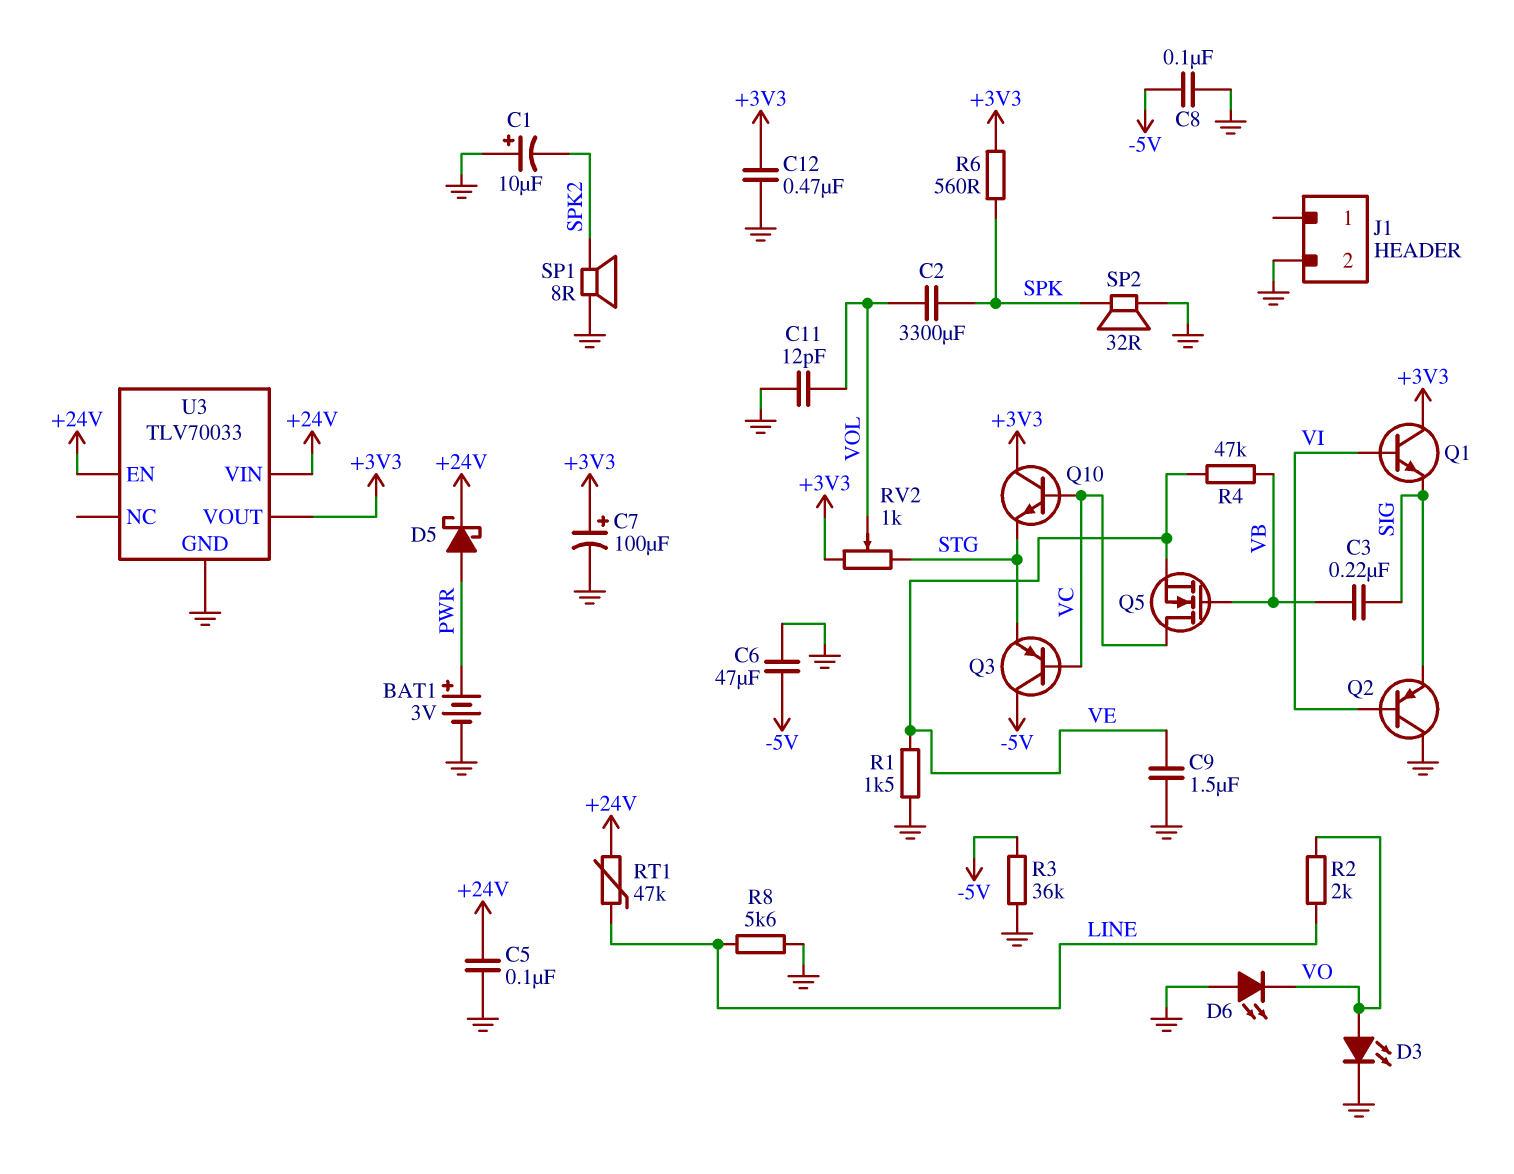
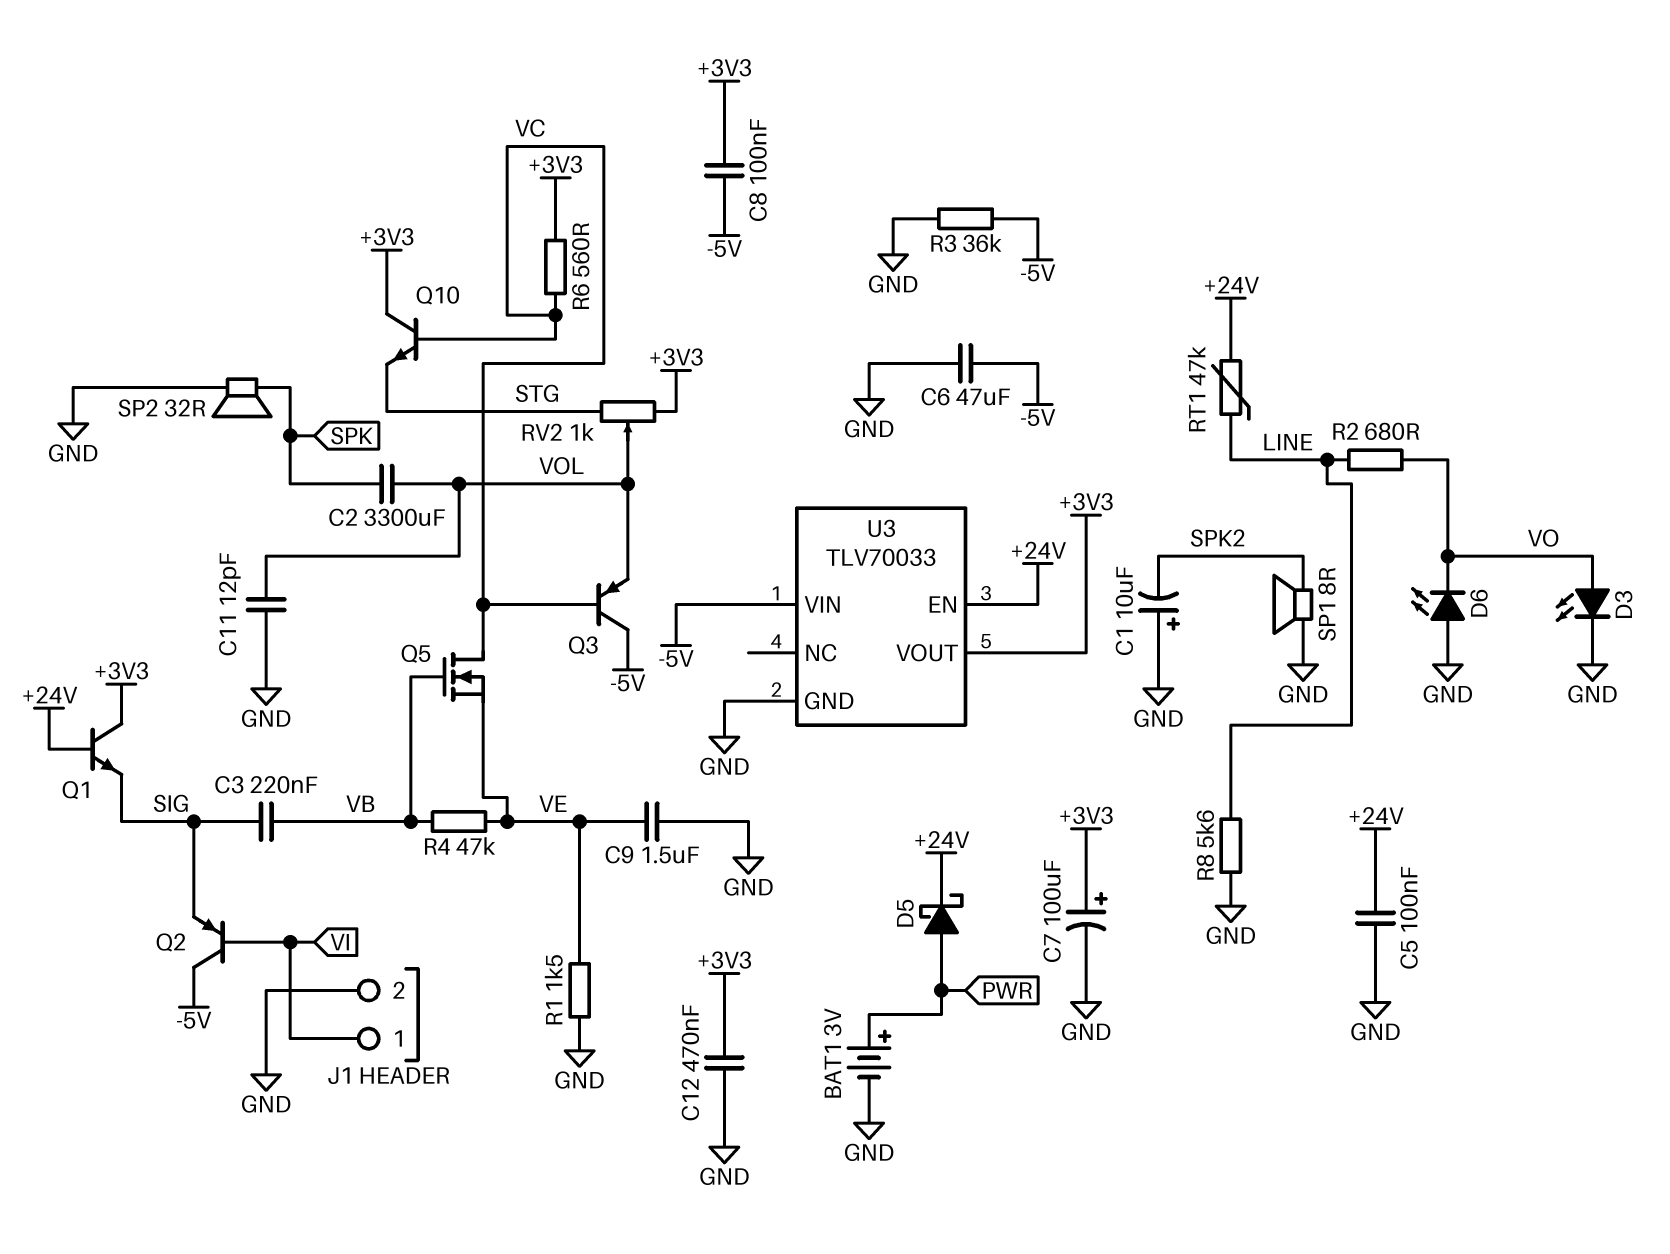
C8: 100nF (-5V, GND) -> 100nF (+3V3, -5V)
J1 pin 1: none -> VI
Q1: NPN (B VI, C +3V3, E SIG) -> NPN (B +24V, C +3V3, E SIG)
Q2: PNP (B VI, C GND, E SIG) -> PNP (B VI, C -5V, E SIG)
Q3: PNP (B VC, C -5V, E STG) -> PNP (B VC, C -5V, E VOL)
R2: 2k (LINE, VO) -> 680 (LINE, VO)
R6: 560 (+3V3, SPK) -> 560 (+3V3, VC)
U3 pin VIN: +24V -> -5V

